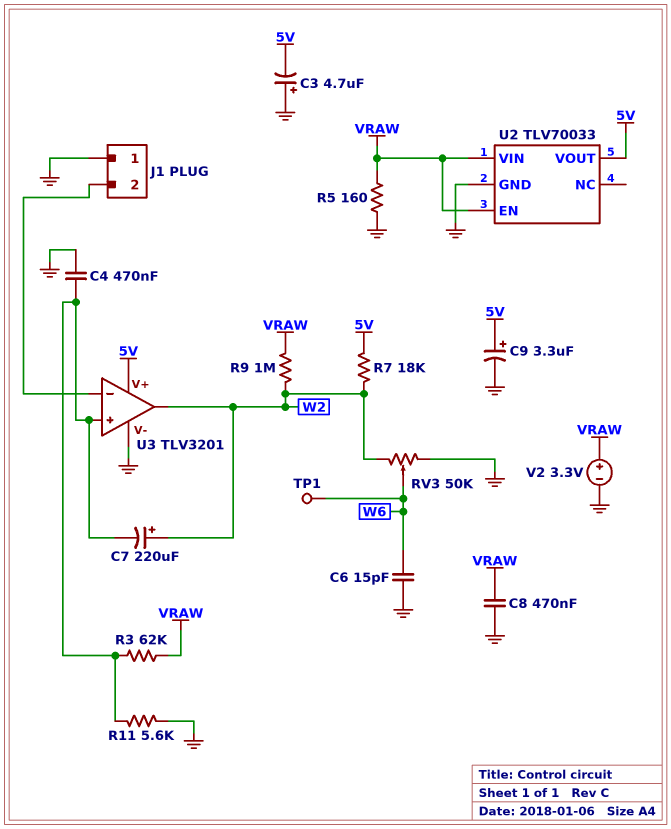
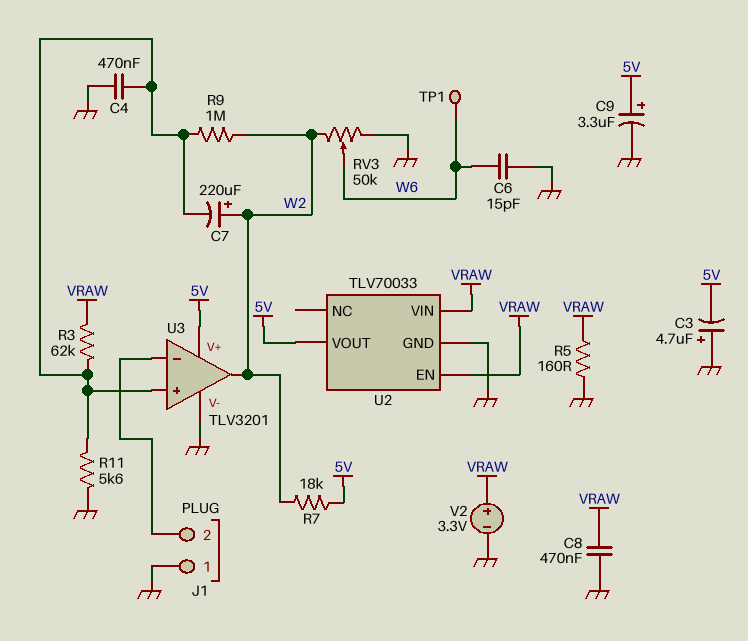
R9: 1M (VRAW, W2) -> 1M (U3/in+, W2)

